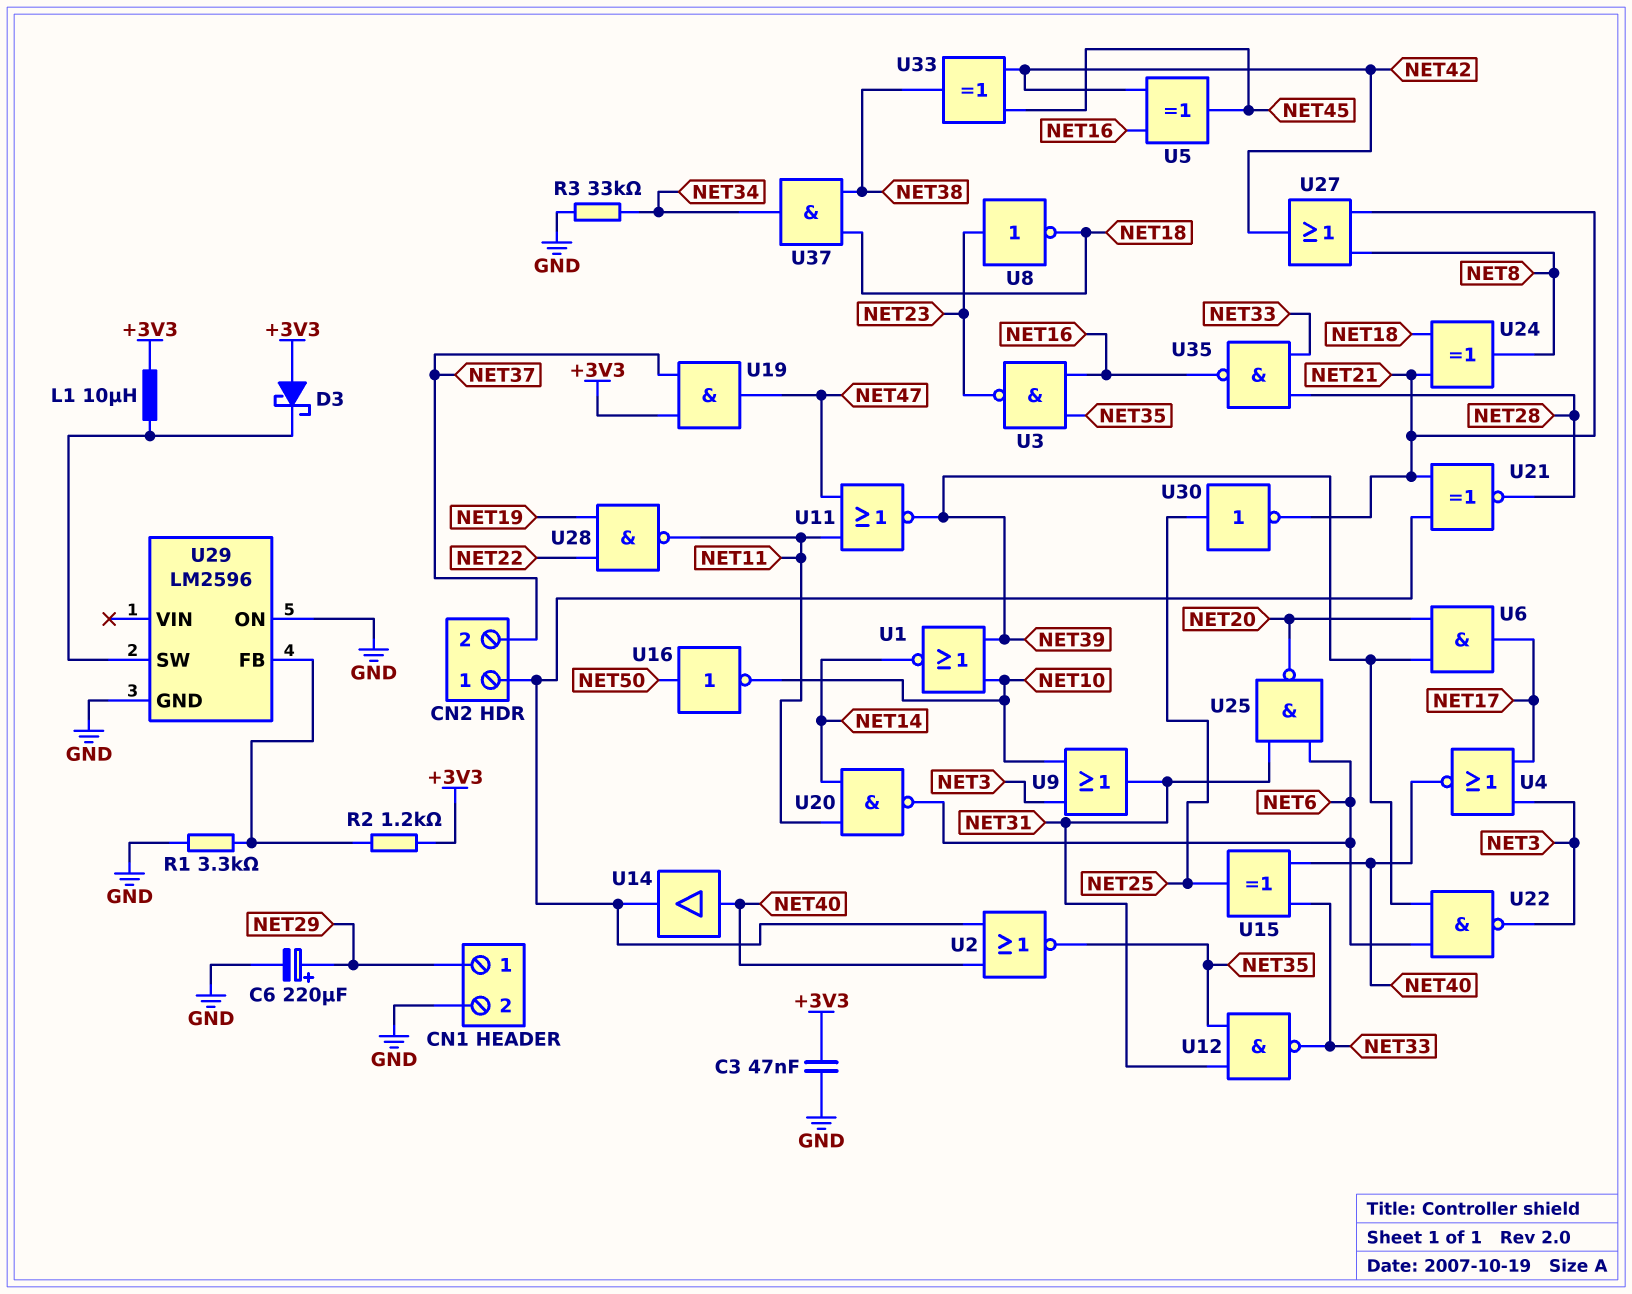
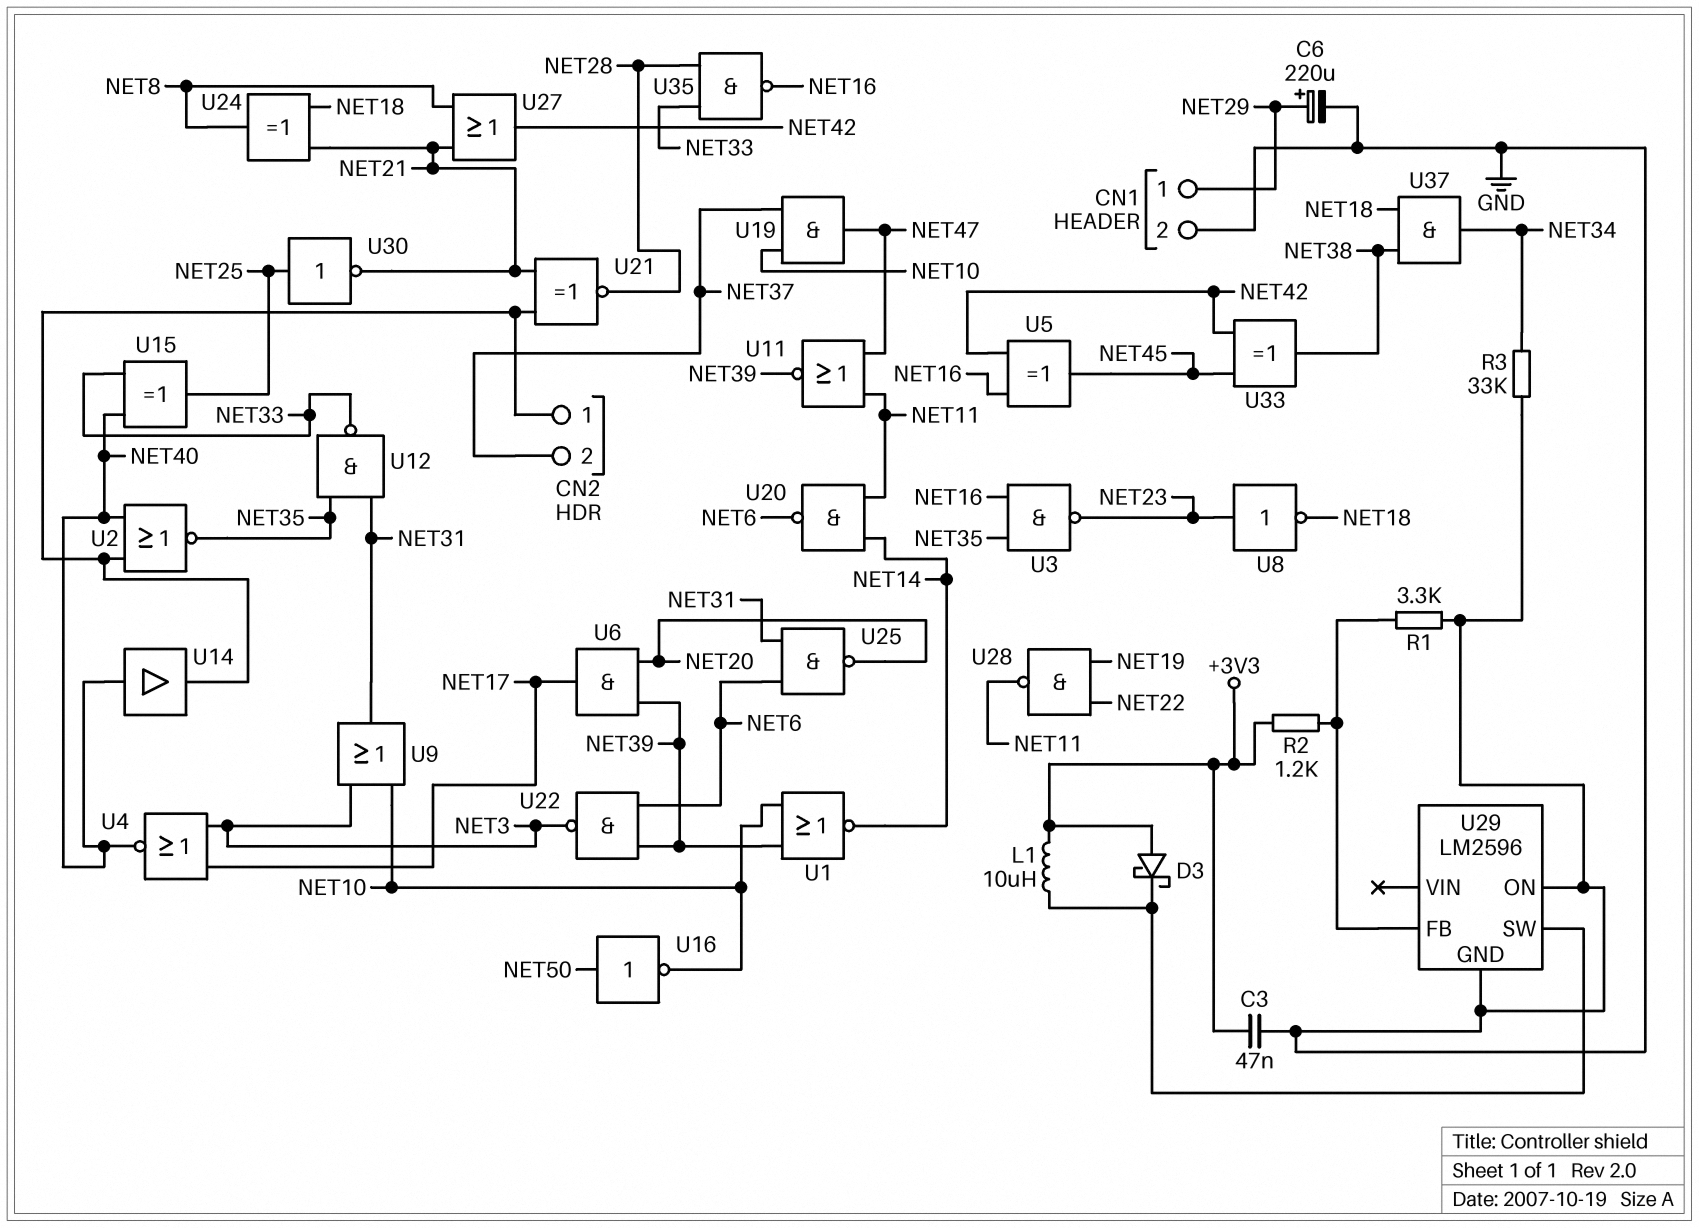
U19: AND (in +3V3, in NET37, out NET47) -> AND (in NET10, in NET37, out NET47)

